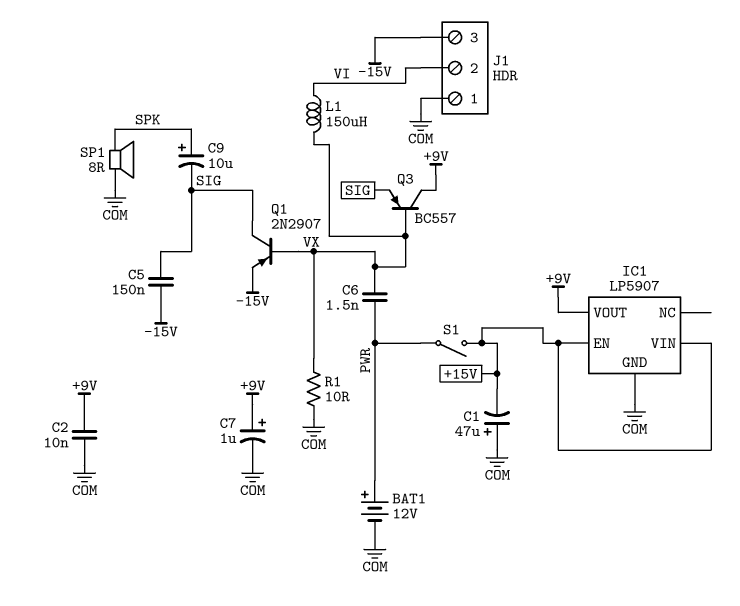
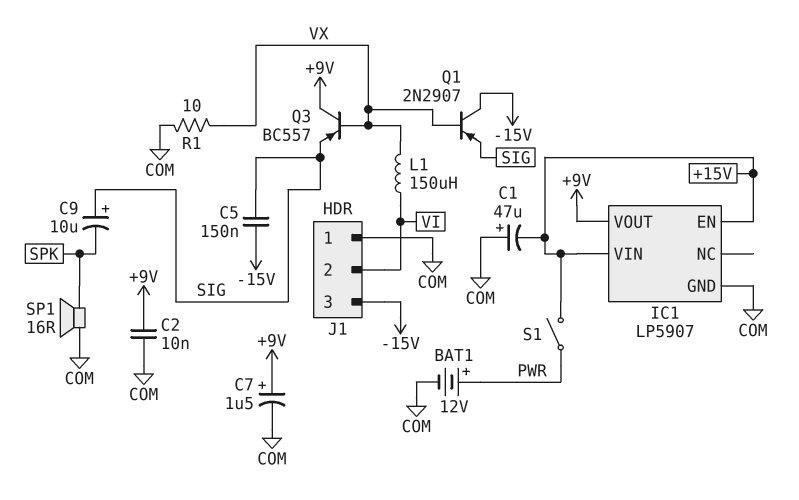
C6: 1.5nF (PWR, VX) -> none
C7: 1uF (plus +9V, minus COM) -> 1.5uF (plus +9V, minus COM)
C9: 10uF (plus SPK, minus SIG) -> 10uF (plus SIG, minus SPK)
Q1: PNP 2N2907 (B VX, C SIG, E -15V) -> PNP 2N2907 (B VX, C -15V, E SIG)
SP1: speaker 8R (COM, SPK) -> speaker 16R (COM, SPK)

